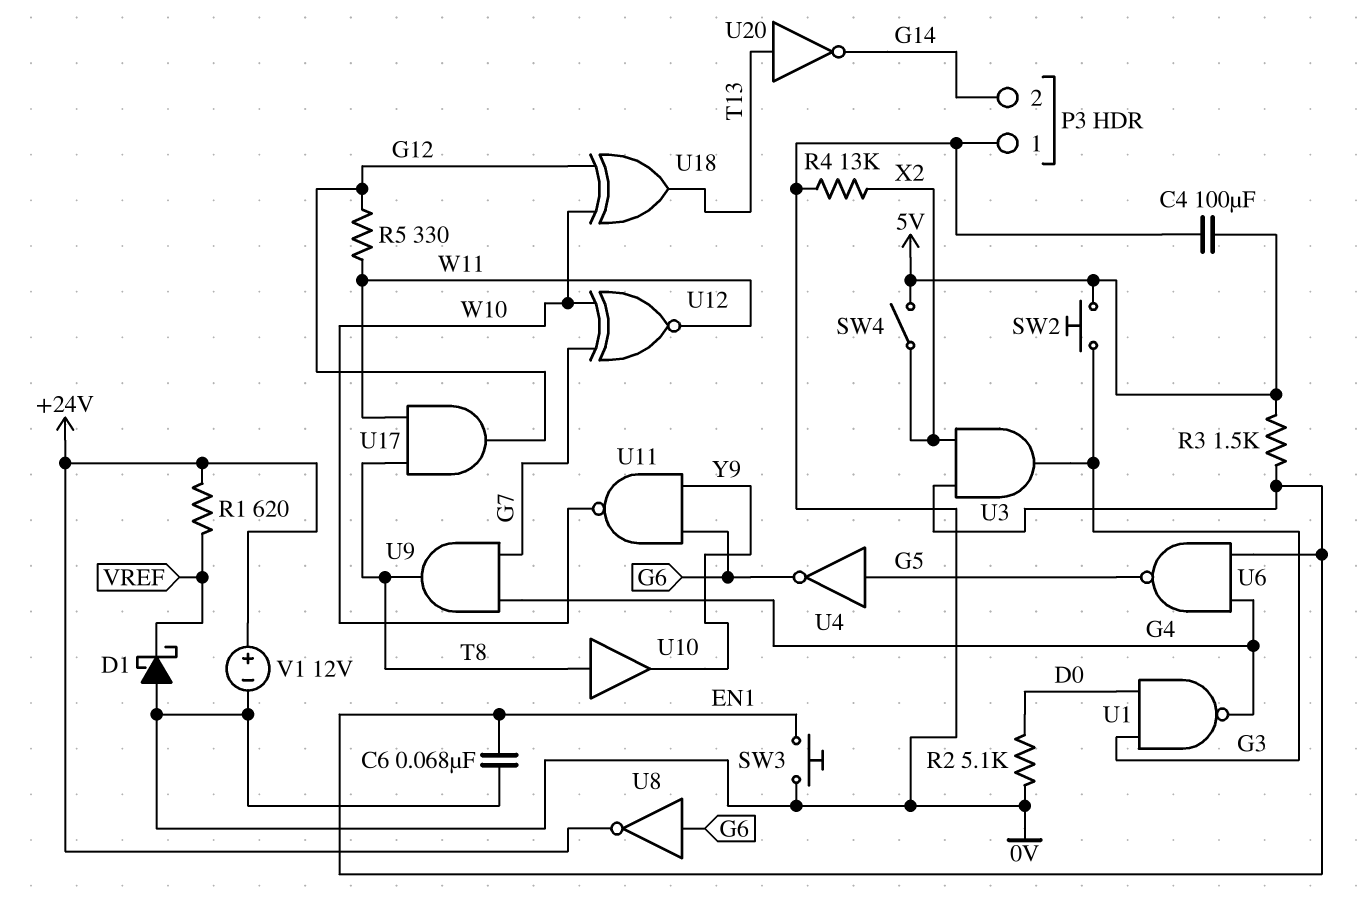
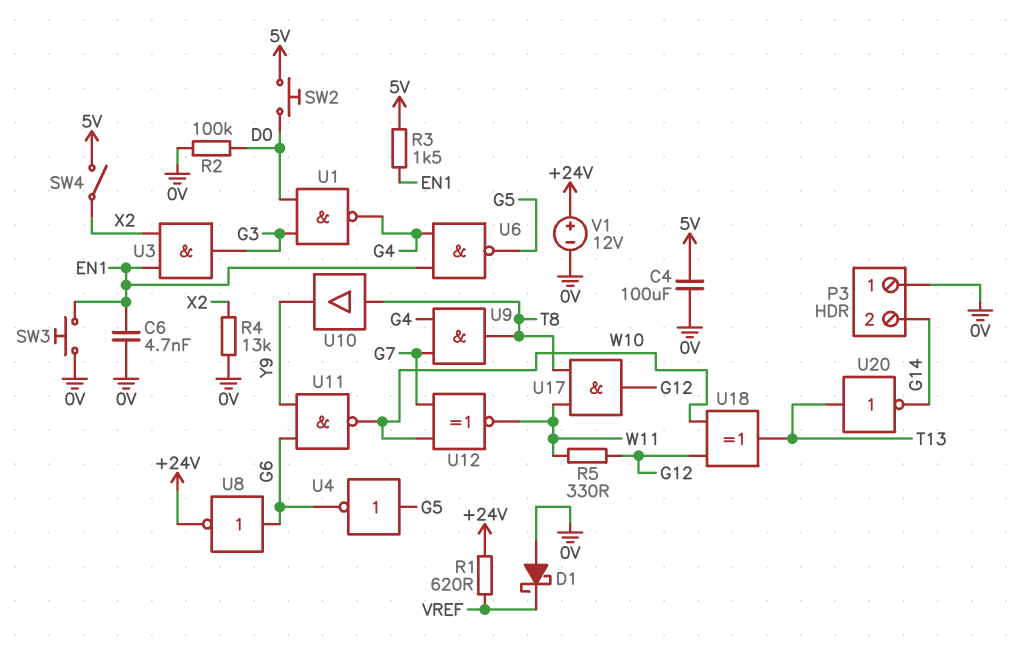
C6: 68nF (0V, EN1) -> 4.7nF (0V, EN1)
R2: 5.1k (0V, D0) -> 100k (0V, D0)
SW2: button (5V, G3) -> button (5V, D0)

